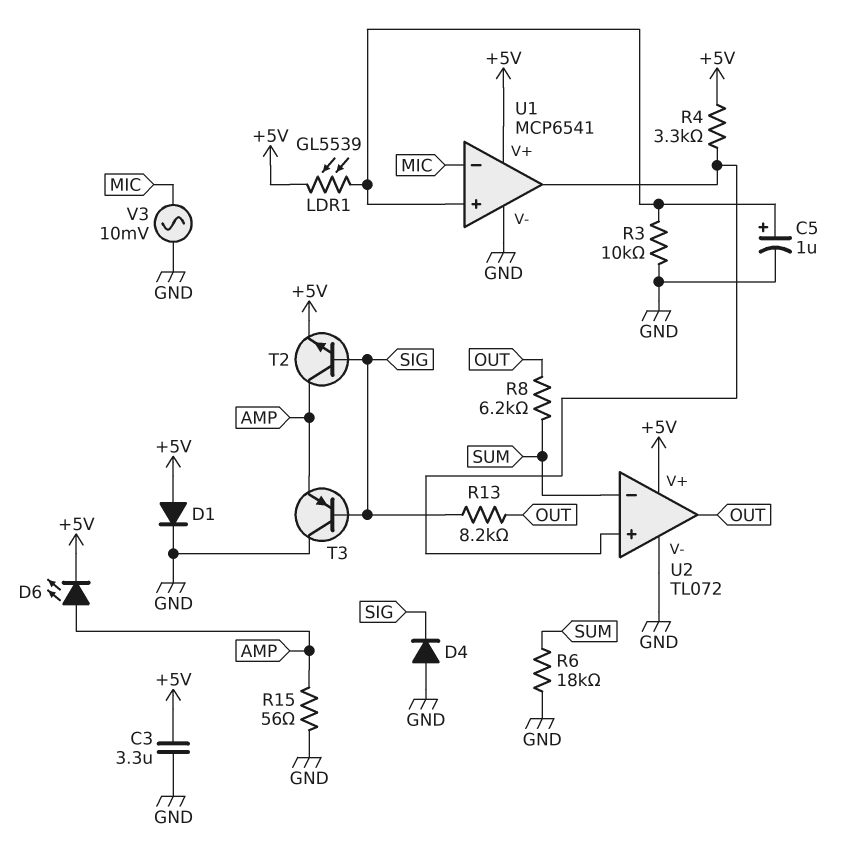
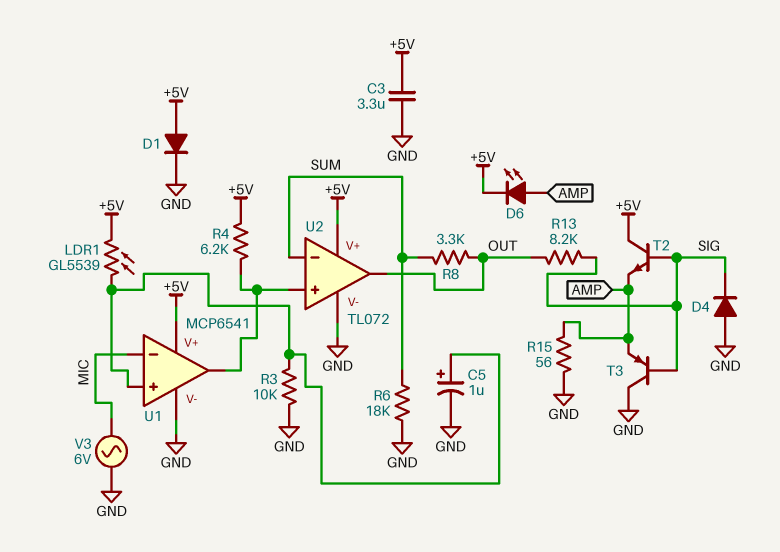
R4: 3.3k (+5V, U1/out) -> 6.2k (+5V, U1/out)
R8: 6.2k (OUT, SUM) -> 3.3k (OUT, SUM)
T2: NPN (B SIG, C AMP, E +5V) -> NPN (B SIG, C +5V, E AMP)
V3: AC 10mV (GND, MIC) -> AC 6V (GND, MIC)

